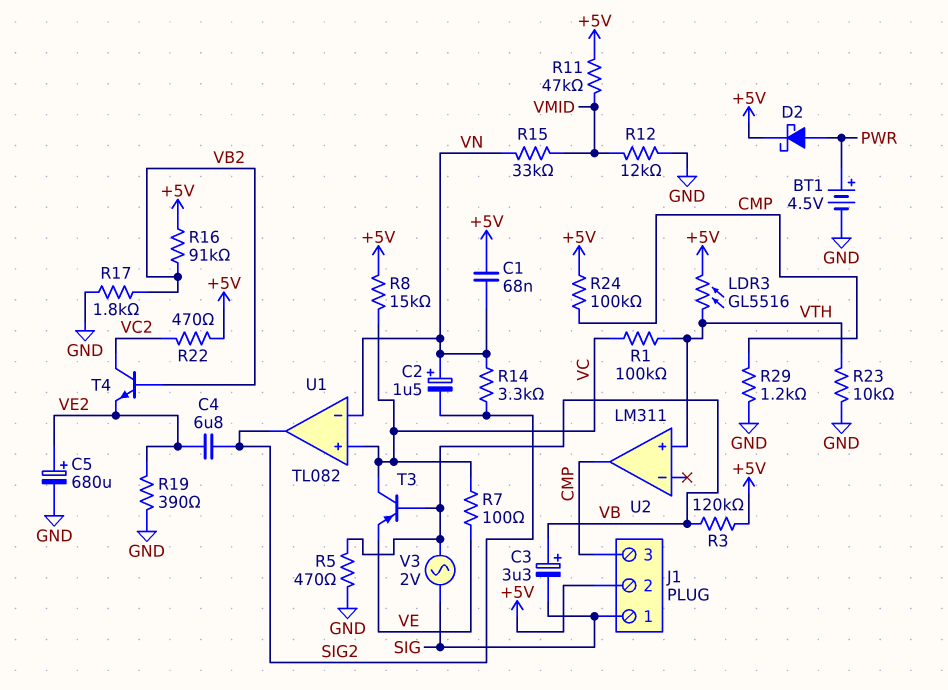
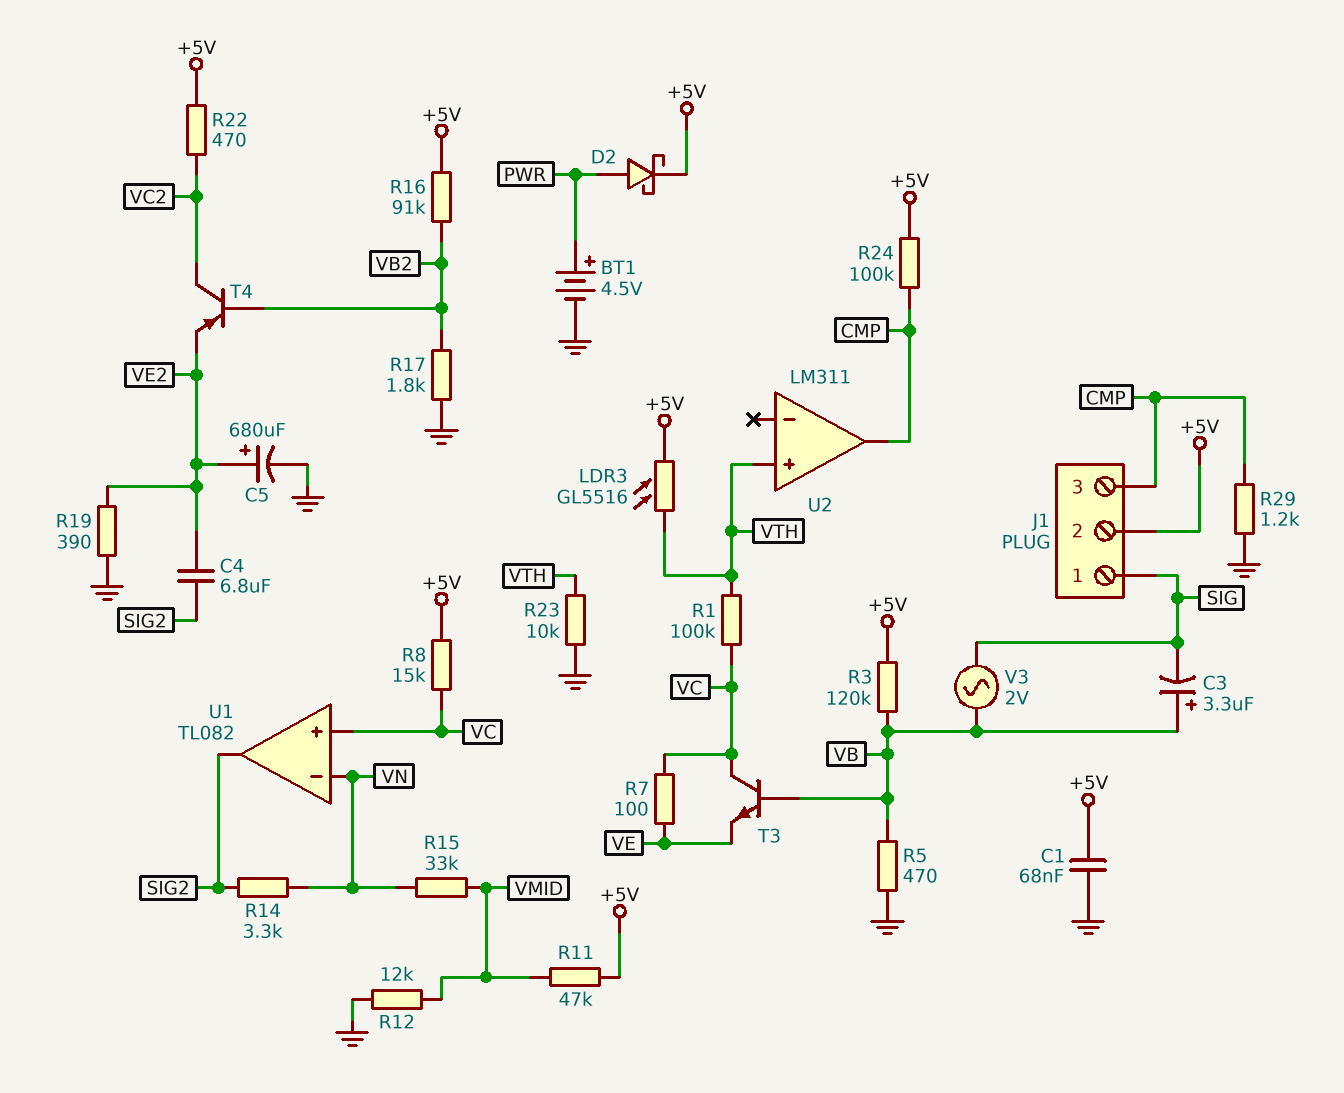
C1: 68nF (+5V, VN) -> 68nF (+5V, GND)
C2: 1.5uF (plus VN, minus SIG2) -> none
T3: PNP (B VB, C VC, E VE) -> NPN (B VB, C VC, E VE)
T4: NPN (B VB2, C VC2, E VE2) -> PNP (B VB2, C VC2, E VE2)

